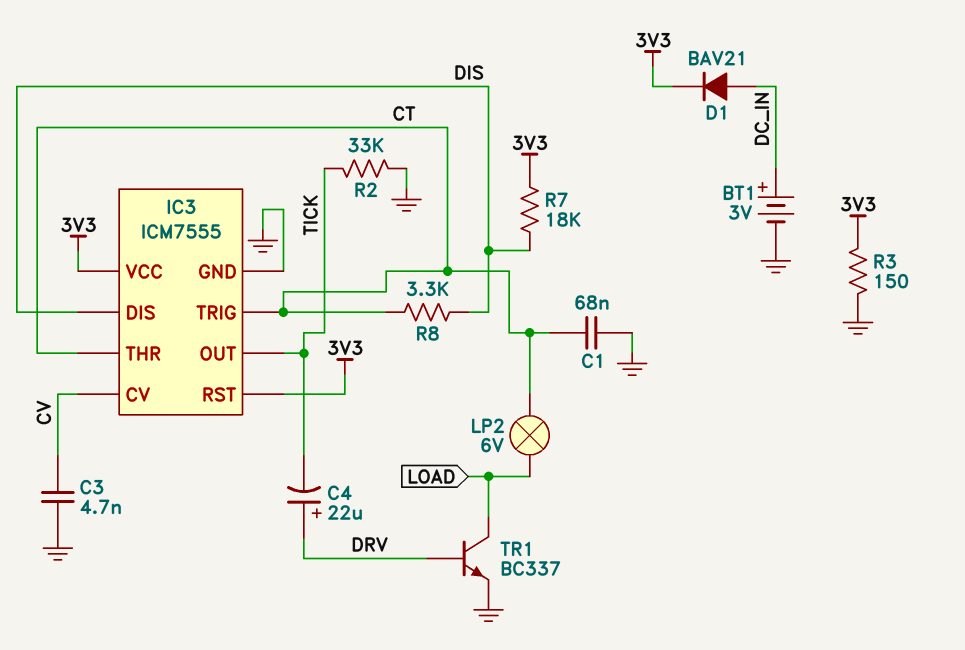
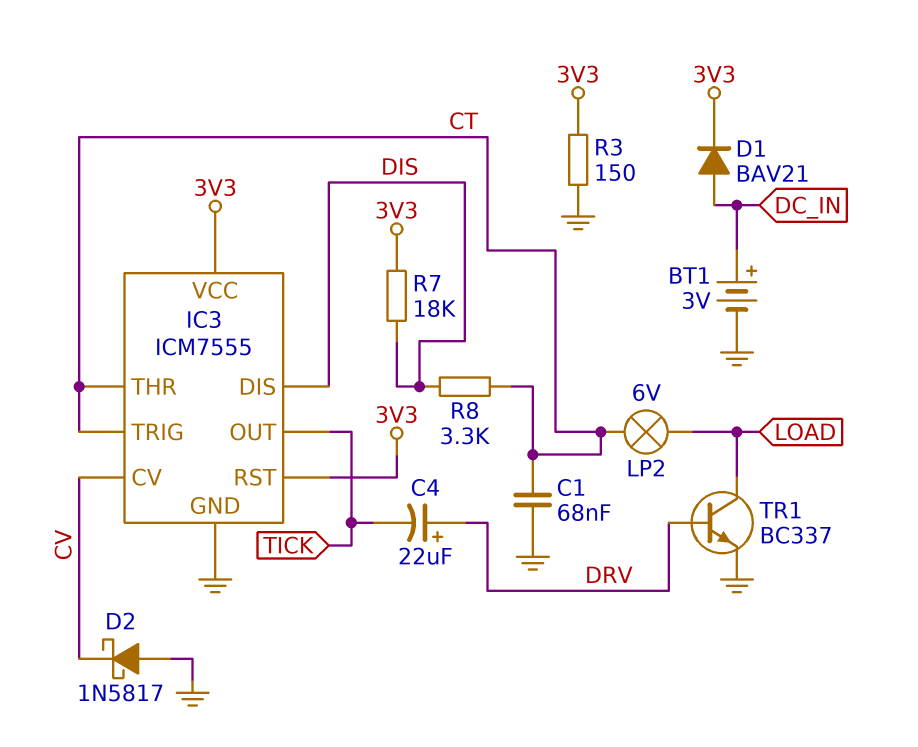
C3: 4.7nF (CV, GND) -> none
D2: none -> schottky 1N5817 (A GND, K CV)
R2: 33k (GND, TICK) -> none

